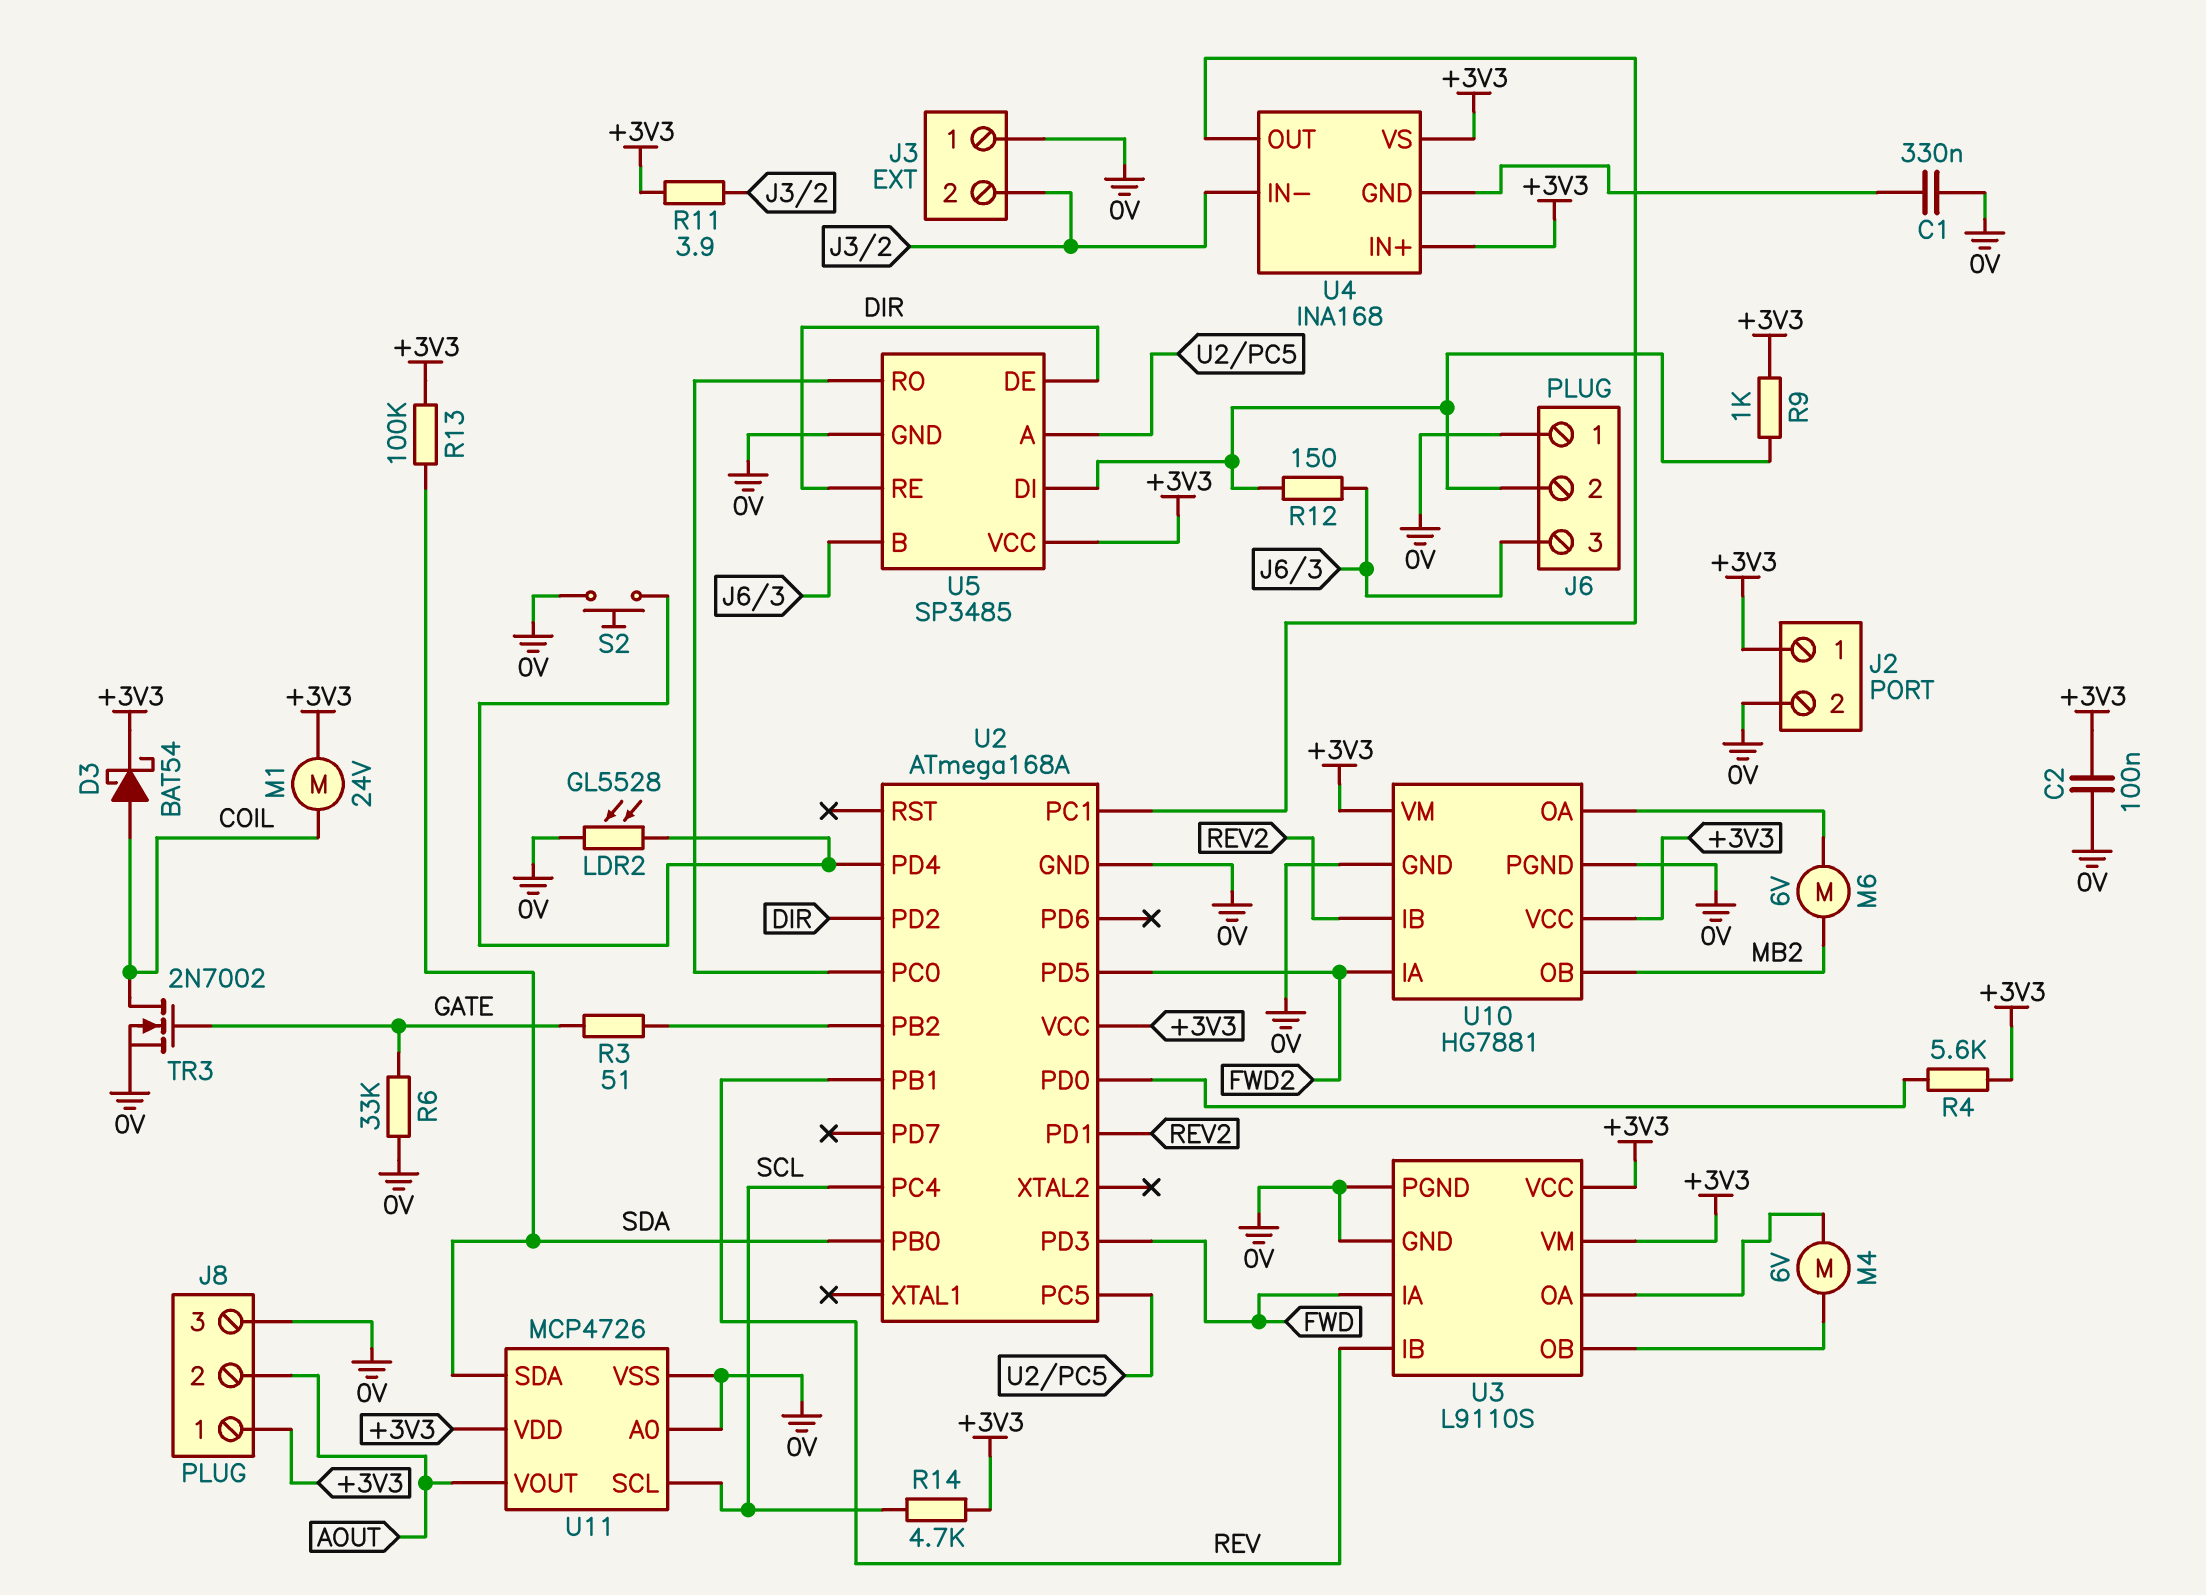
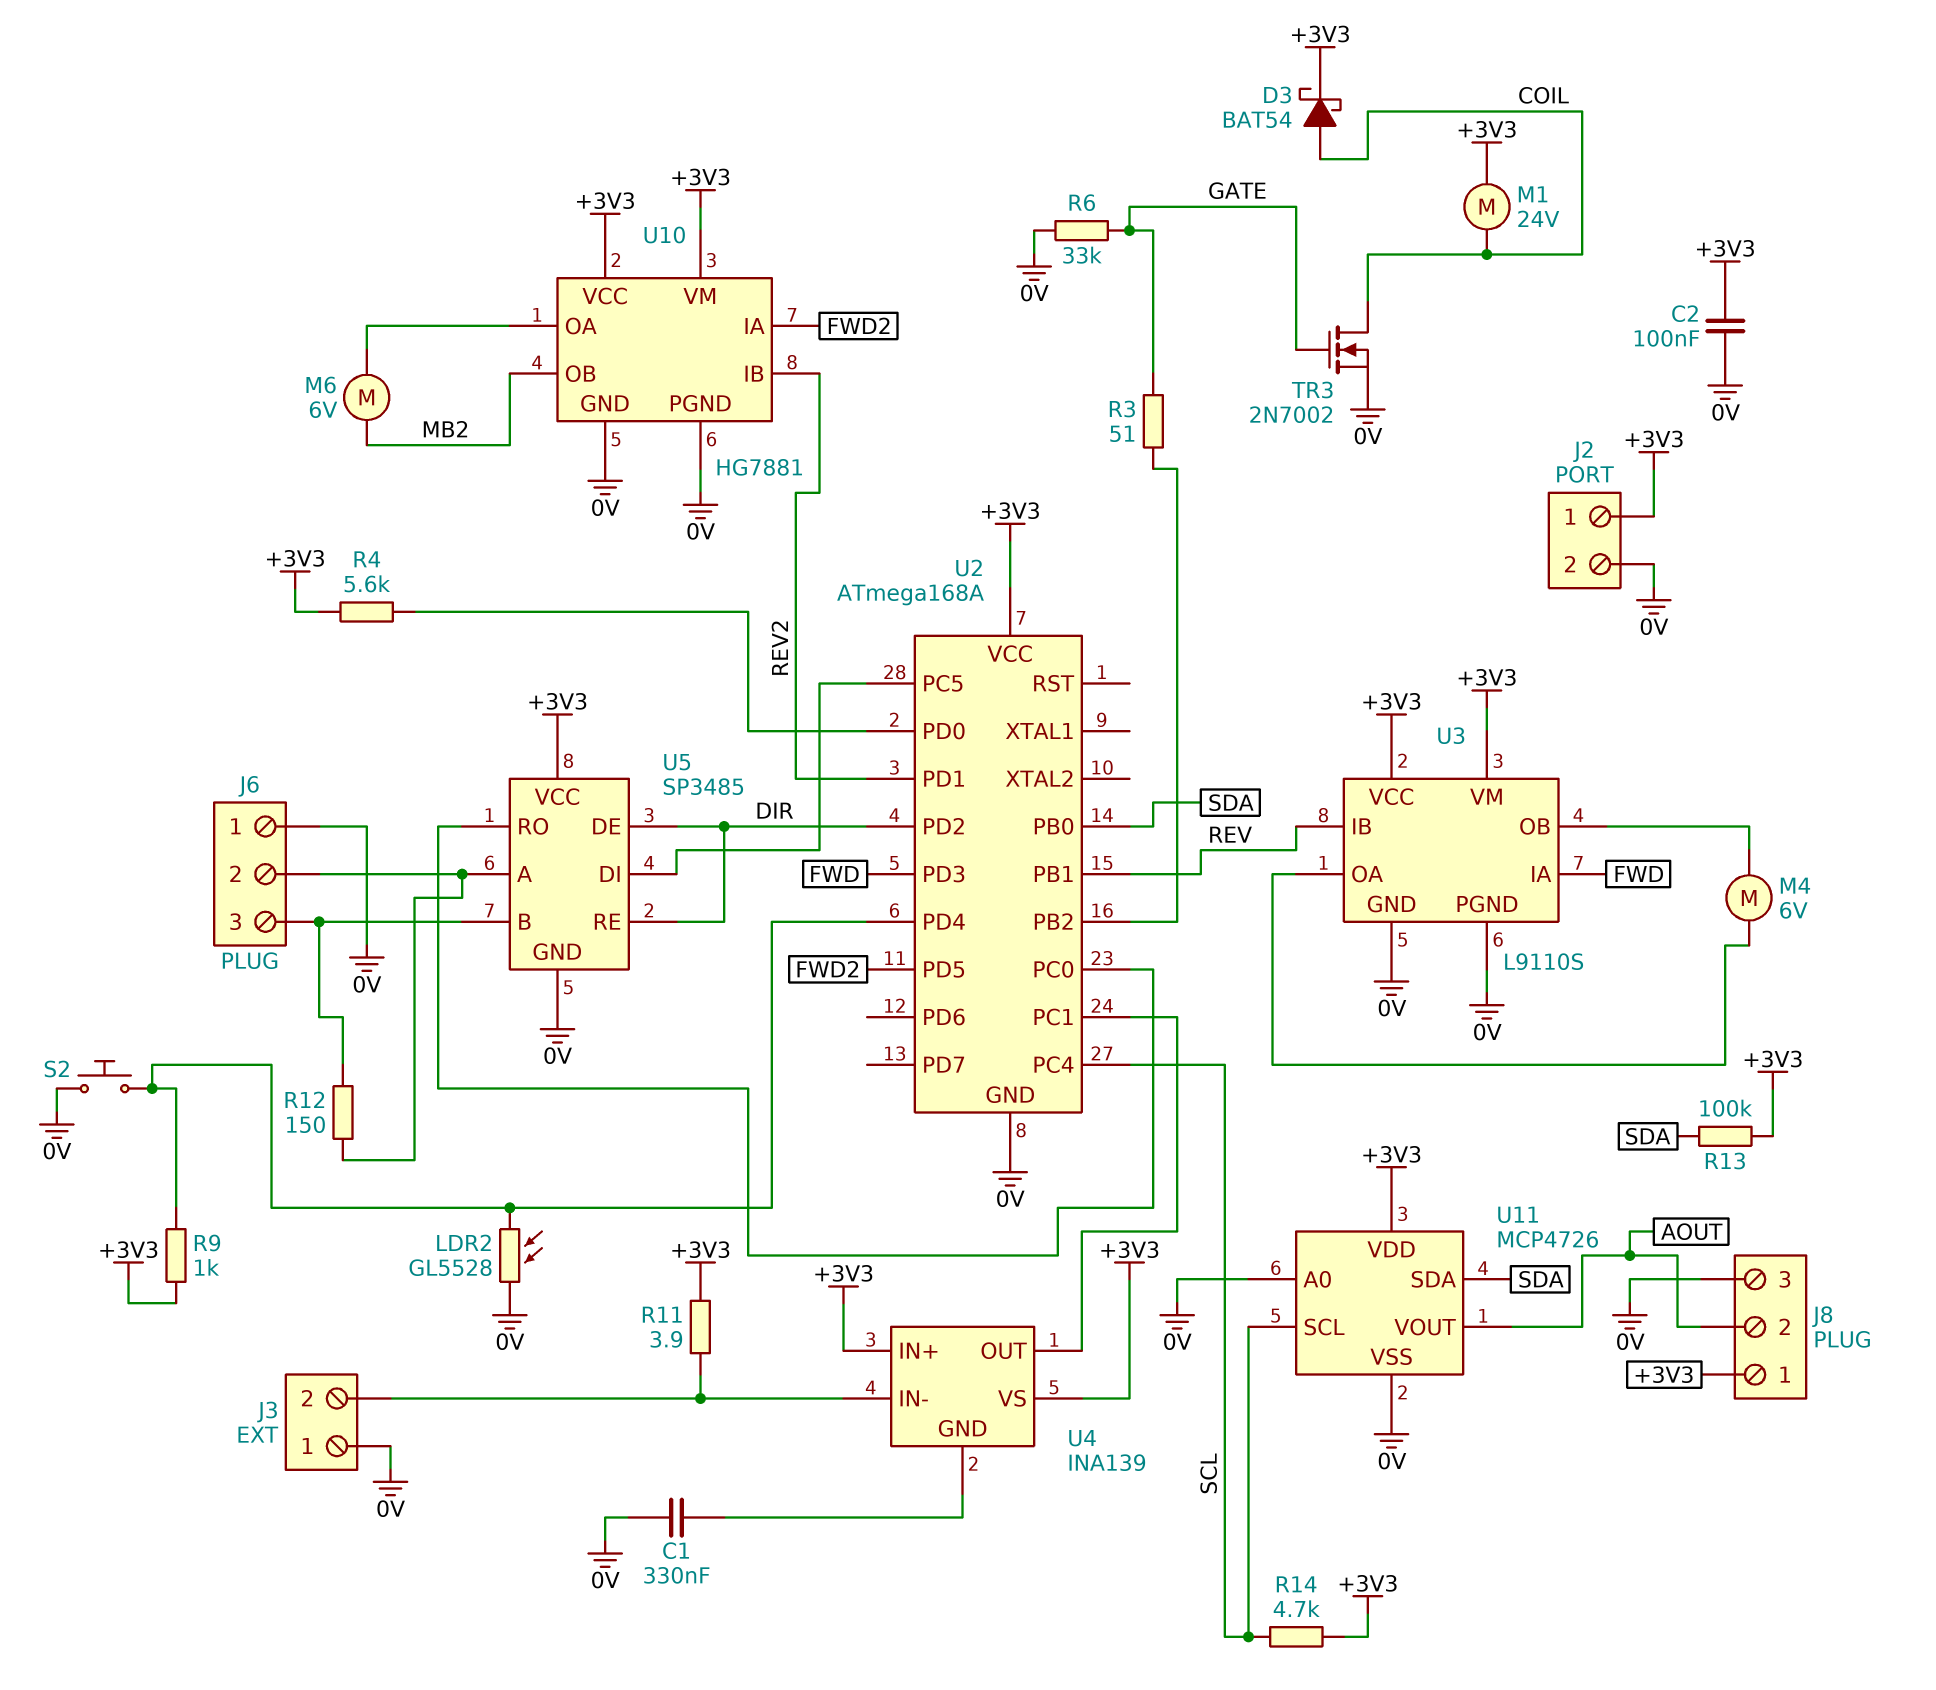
R9: 1k (+3V3, J6/2) -> 1k (+3V3, U2/PD4)
U4: INA168 -> INA139
U5 pin A: U2/PC5 -> J6/2
U5 pin DI: J6/2 -> U2/PC5

